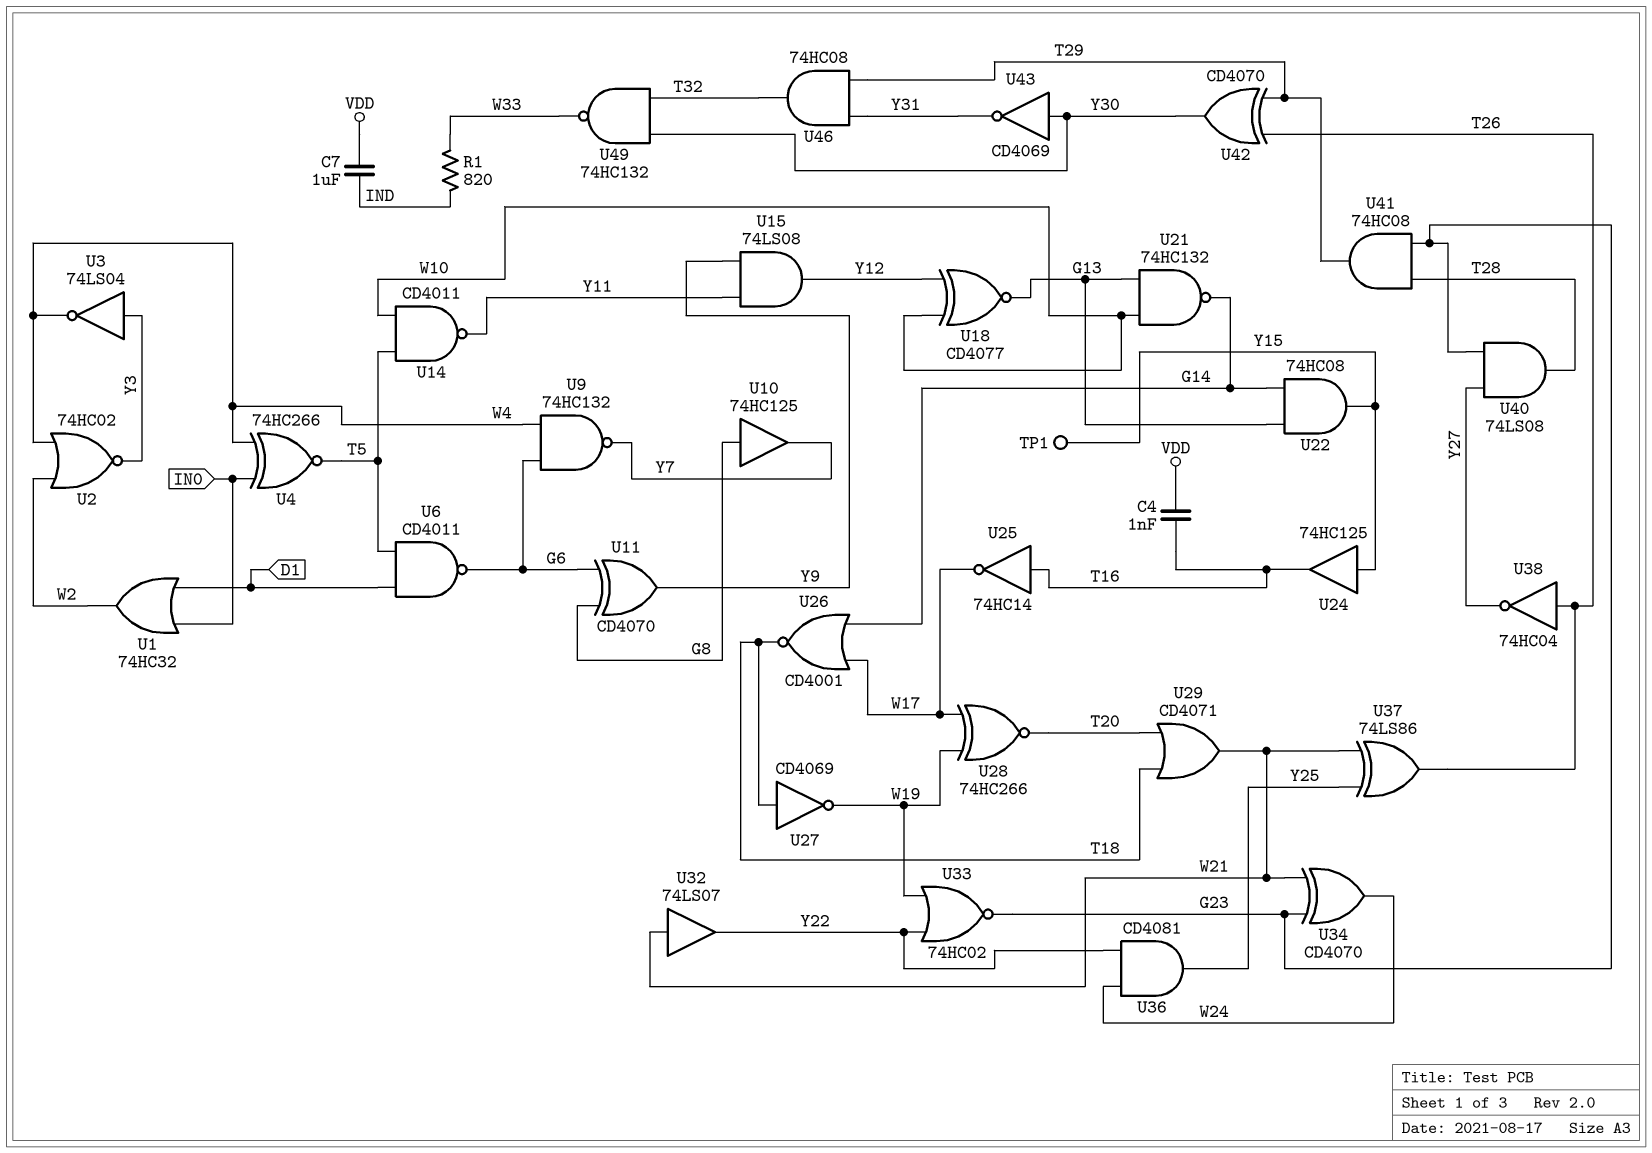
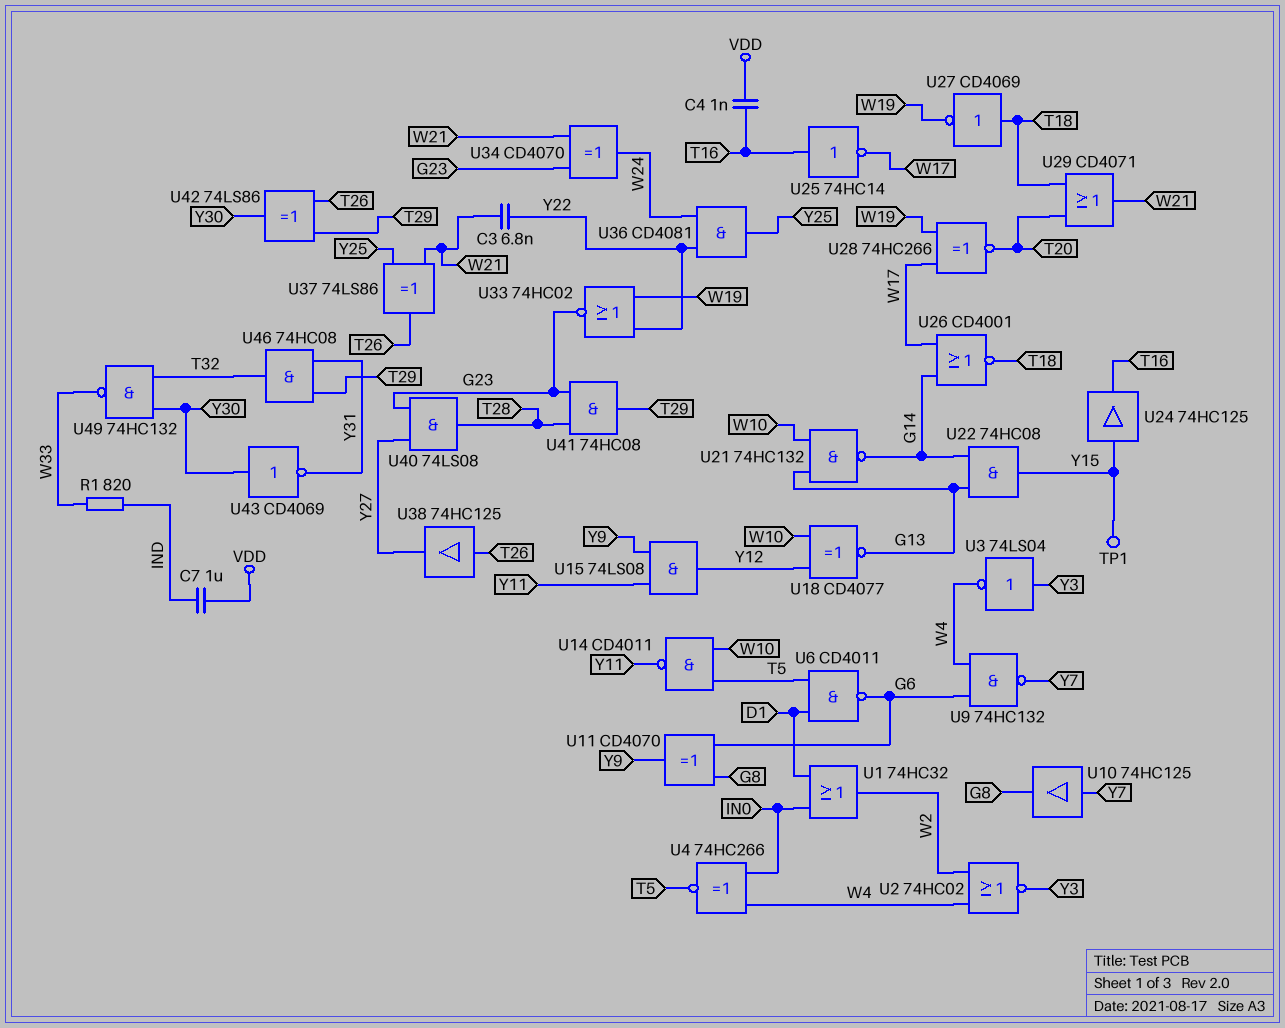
C3: none -> 6.8nF (W21, Y22)
U10: buffer 74HC125 (in G8, out Y7) -> buffer 74HC125 (in Y7, out G8)
U32: buffer 74LS07 (in W21, out Y22) -> none
U38: NOT 74HC04 (in T26, out Y27) -> buffer 74HC125 (in T26, out Y27)
U42: XOR CD4070 (in T26, in T29, out Y30) -> XOR 74LS86 (in T26, in T29, out Y30)

